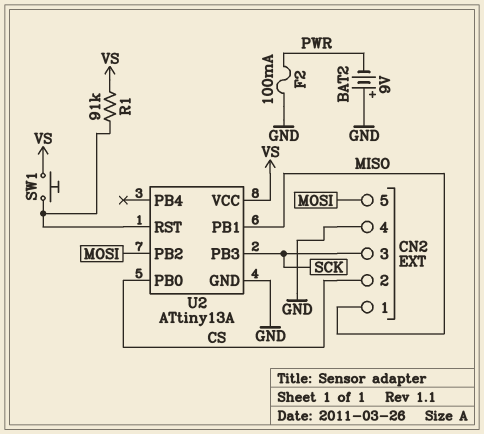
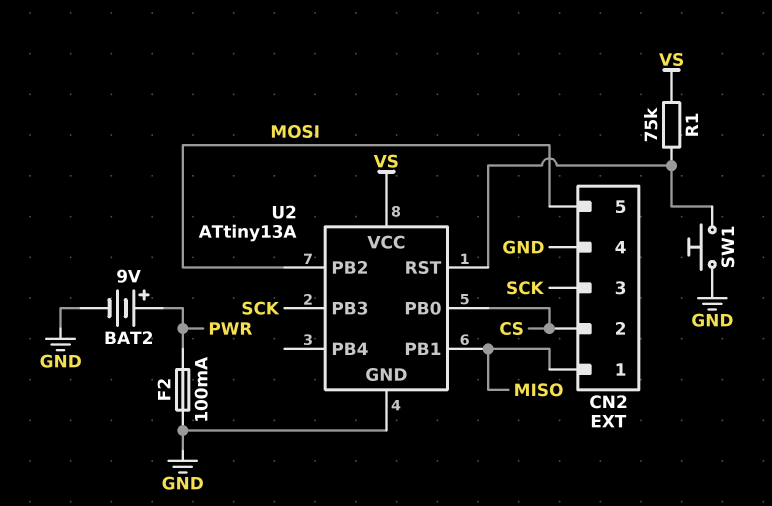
BAT2: 9V (plus GND, minus PWR) -> 9V (plus PWR, minus GND)
R1: 91k (U2/RST, VS) -> 75k (U2/RST, VS)
SW1: button (U2/RST, VS) -> button (GND, U2/RST)

